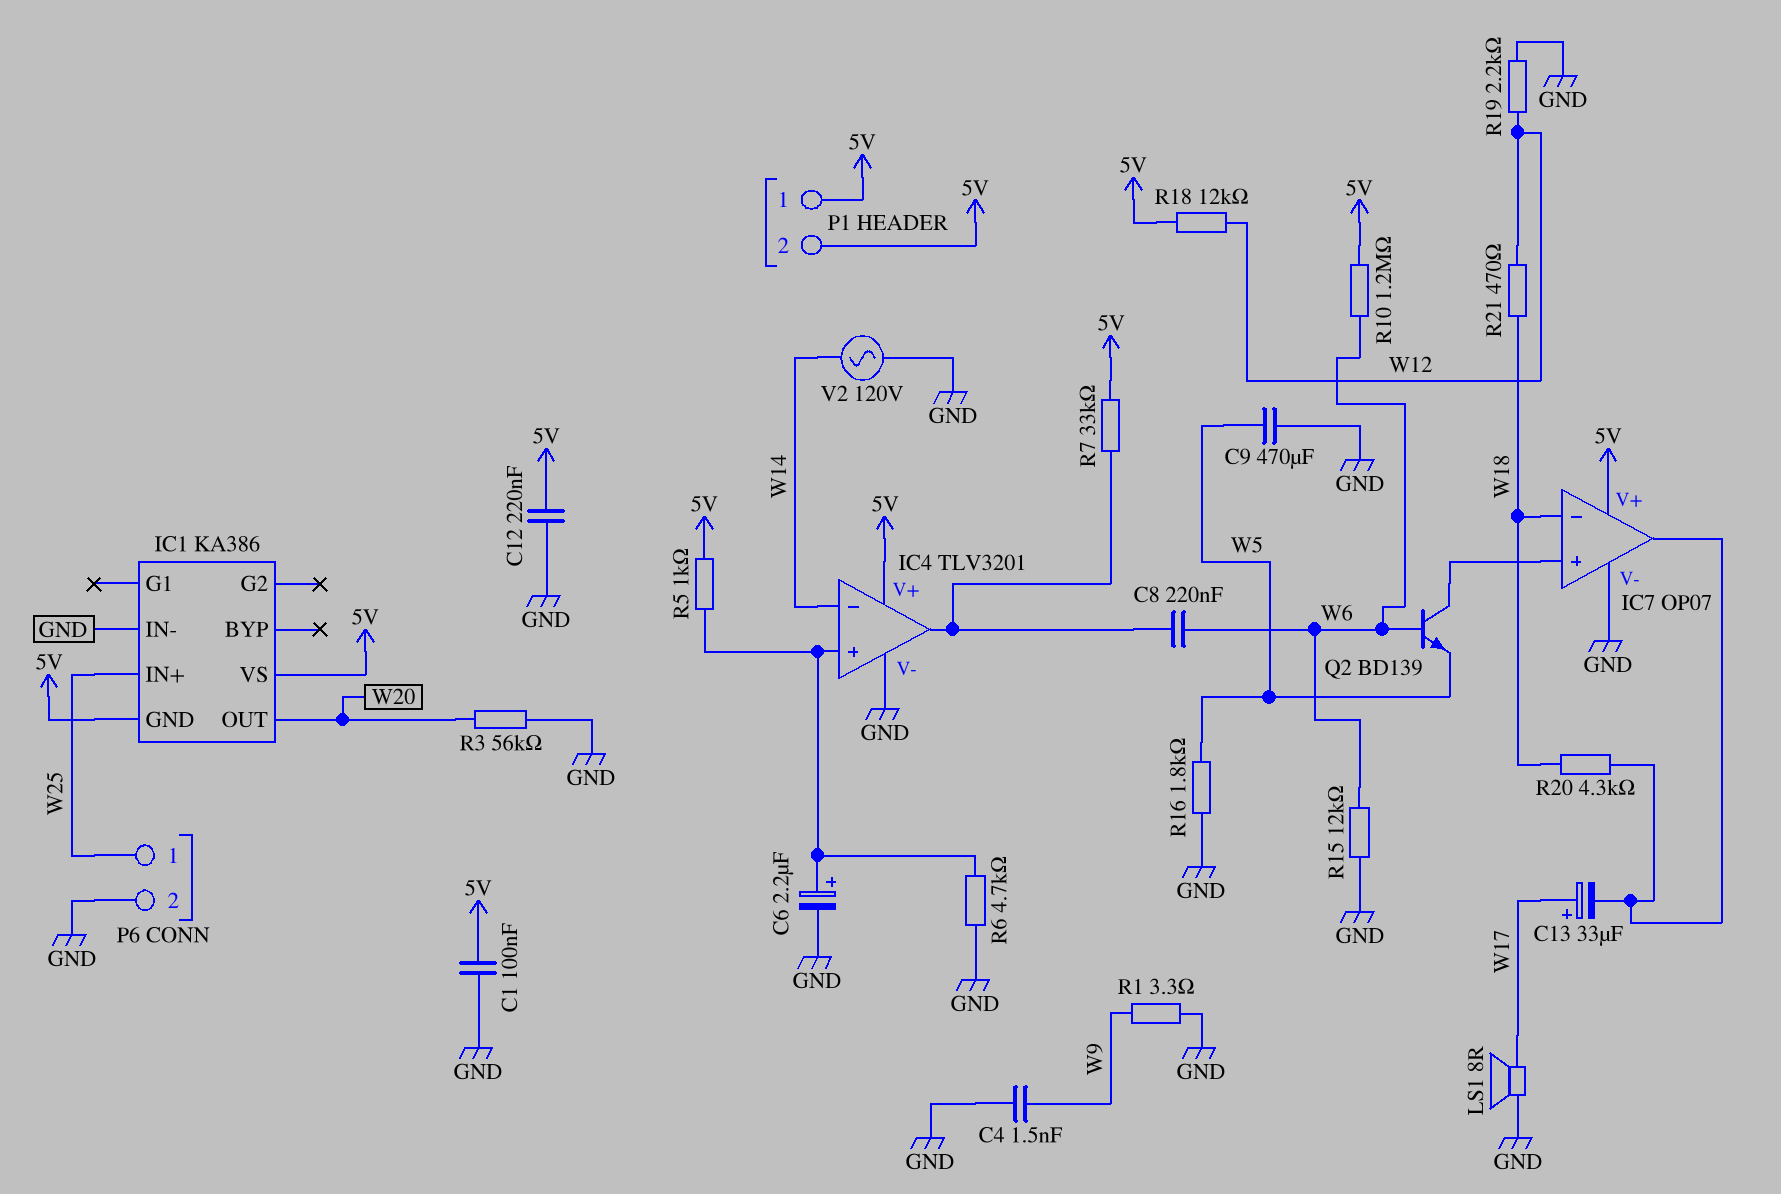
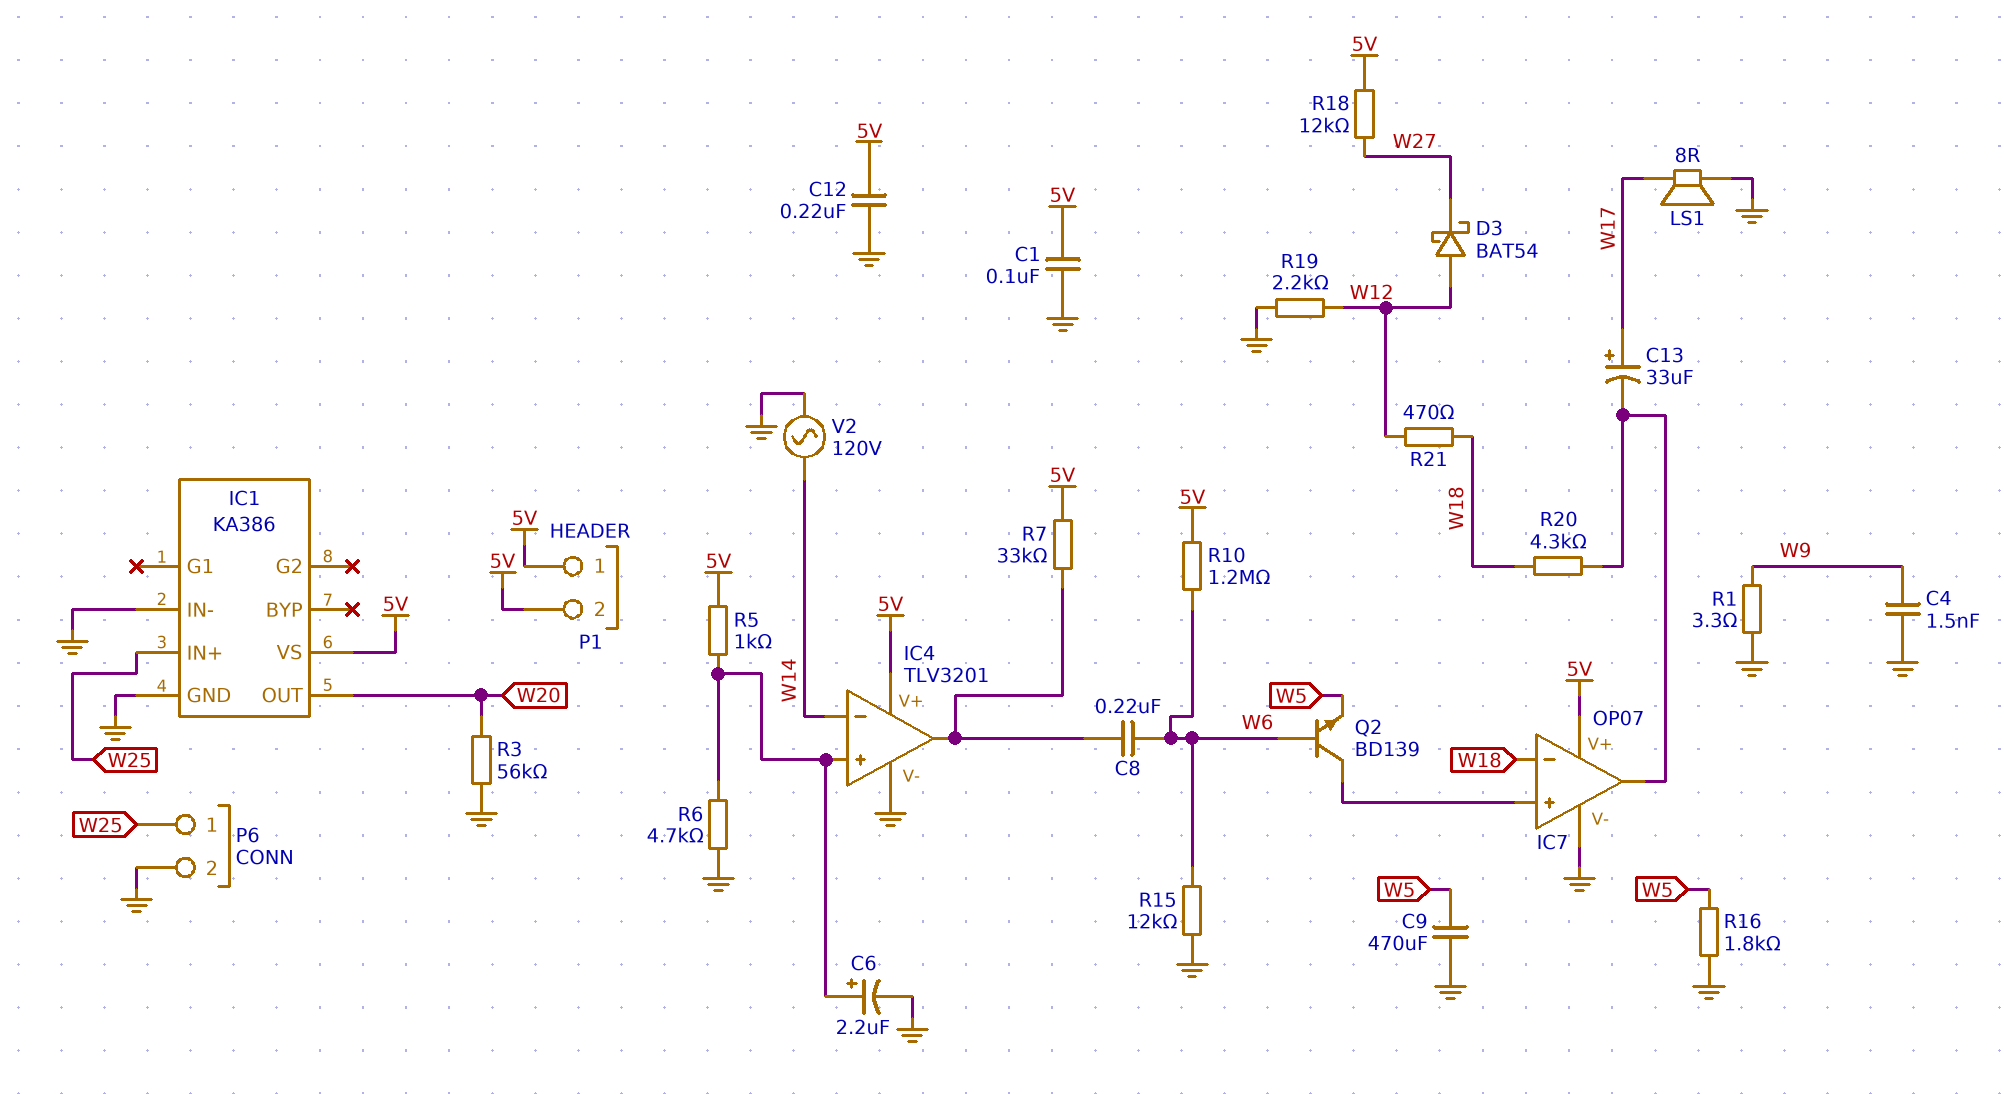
D3: none -> schottky BAT54 (A W12, K W27)
IC1 pin GND: 5V -> GND
R18: 12k (5V, W12) -> 12k (5V, W27)

